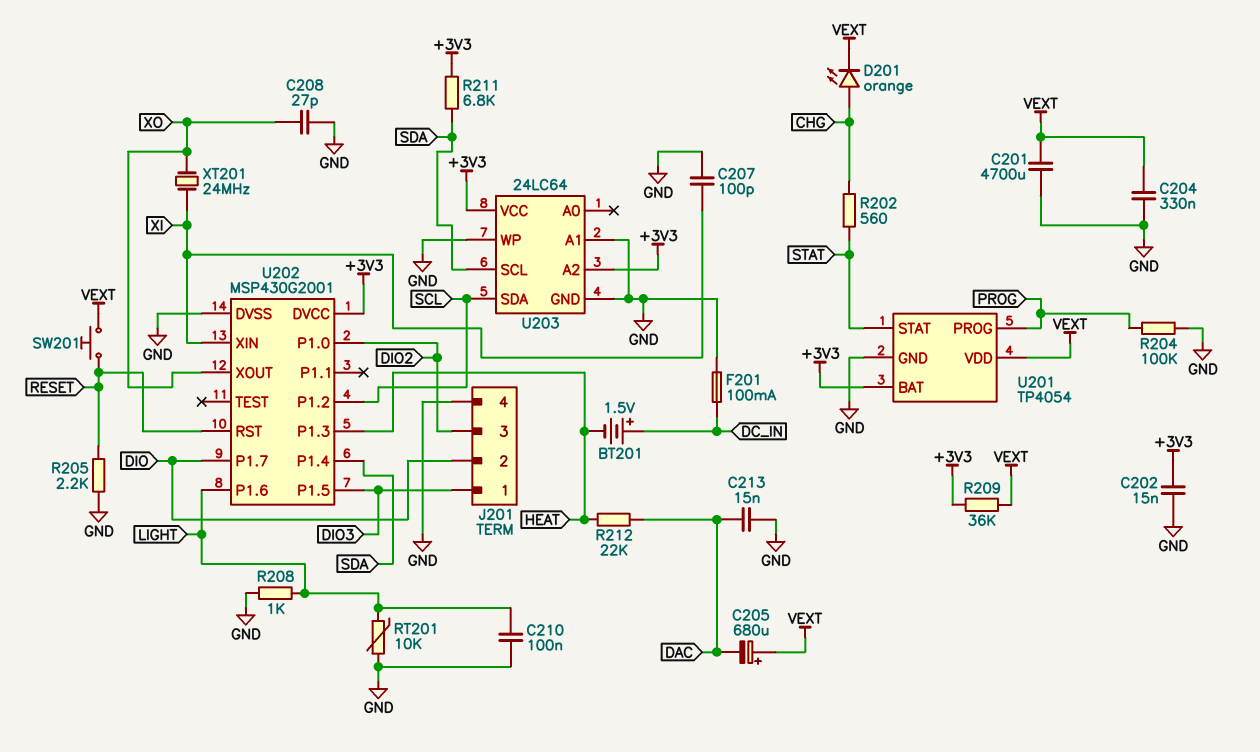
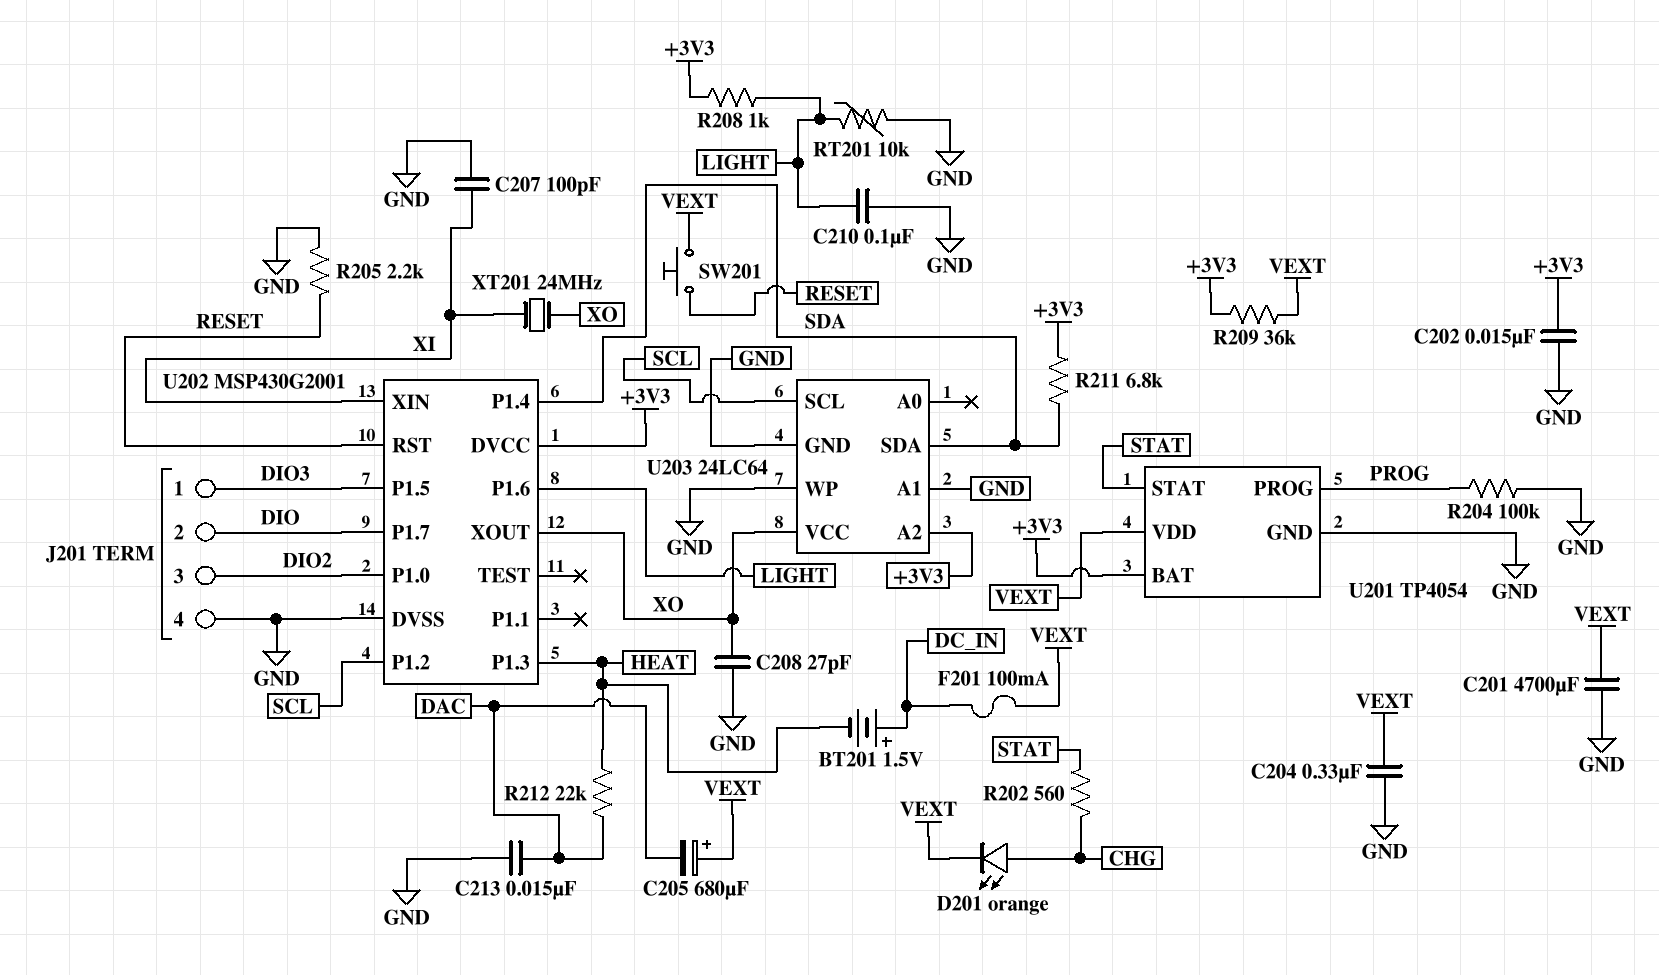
F201: 100mA (DC_IN, GND) -> 100mA (DC_IN, VEXT)
R208: 1k (GND, LIGHT) -> 1k (+3V3, LIGHT)
U203 pin SCL: SDA -> SCL
U203 pin SDA: SCL -> SDA
U203 pin VCC: +3V3 -> XO

